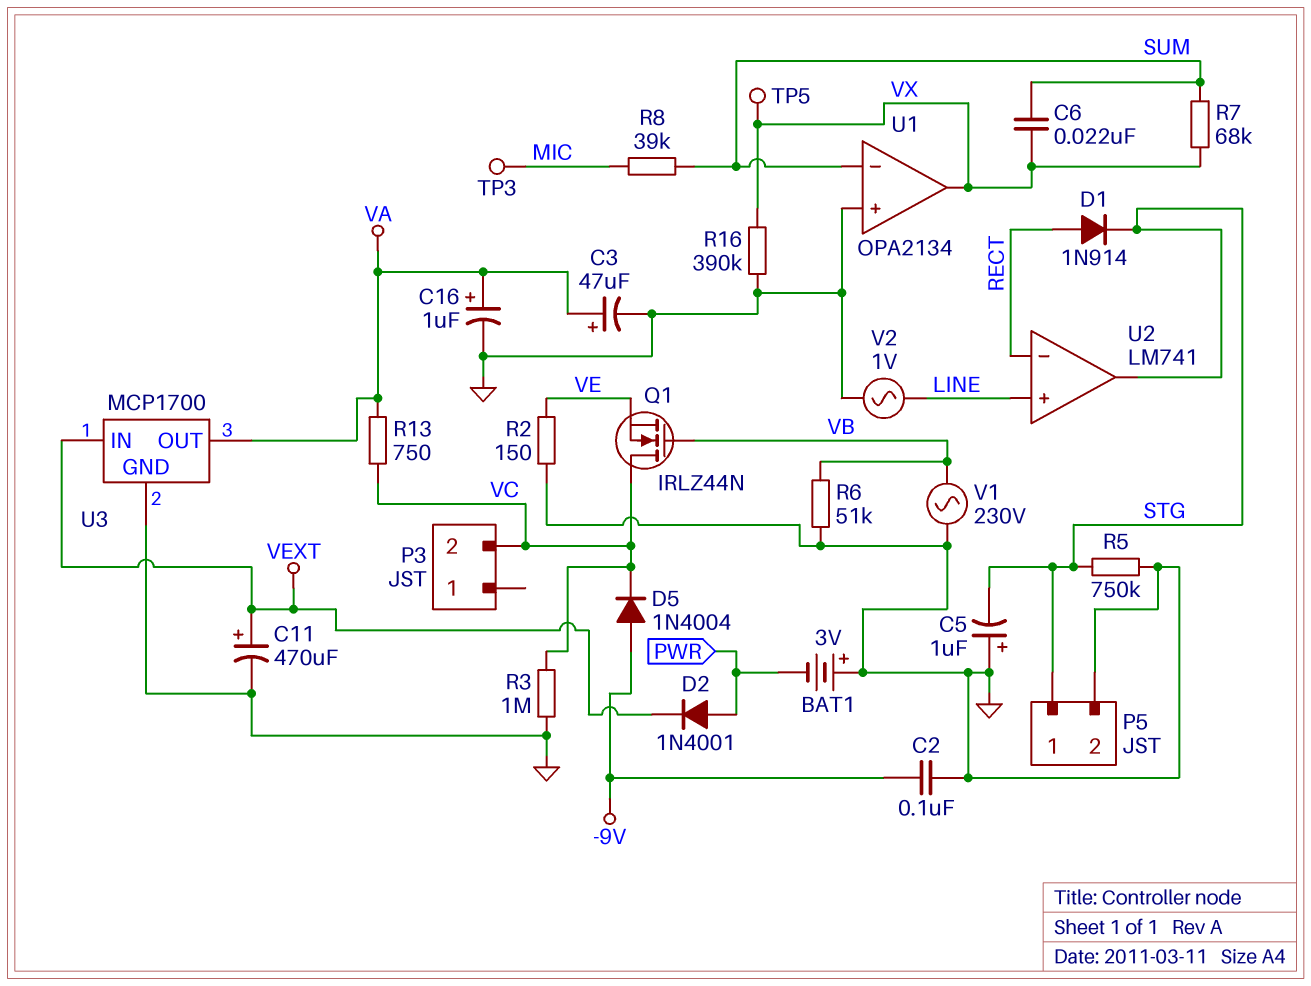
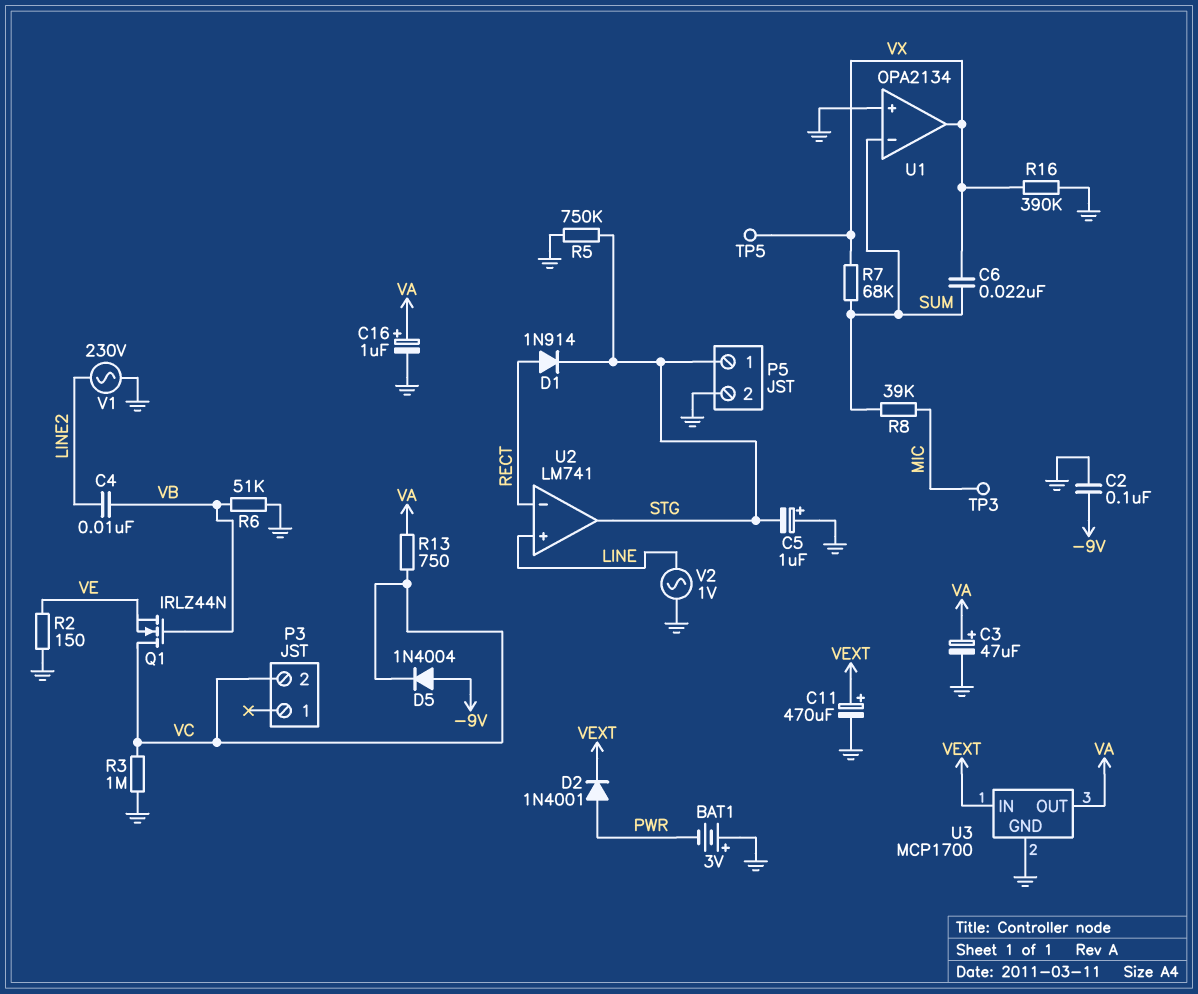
C4: none -> 10nF (LINE2, VB)
V1: AC 230V (GND, VB) -> AC 230V (GND, LINE2)

